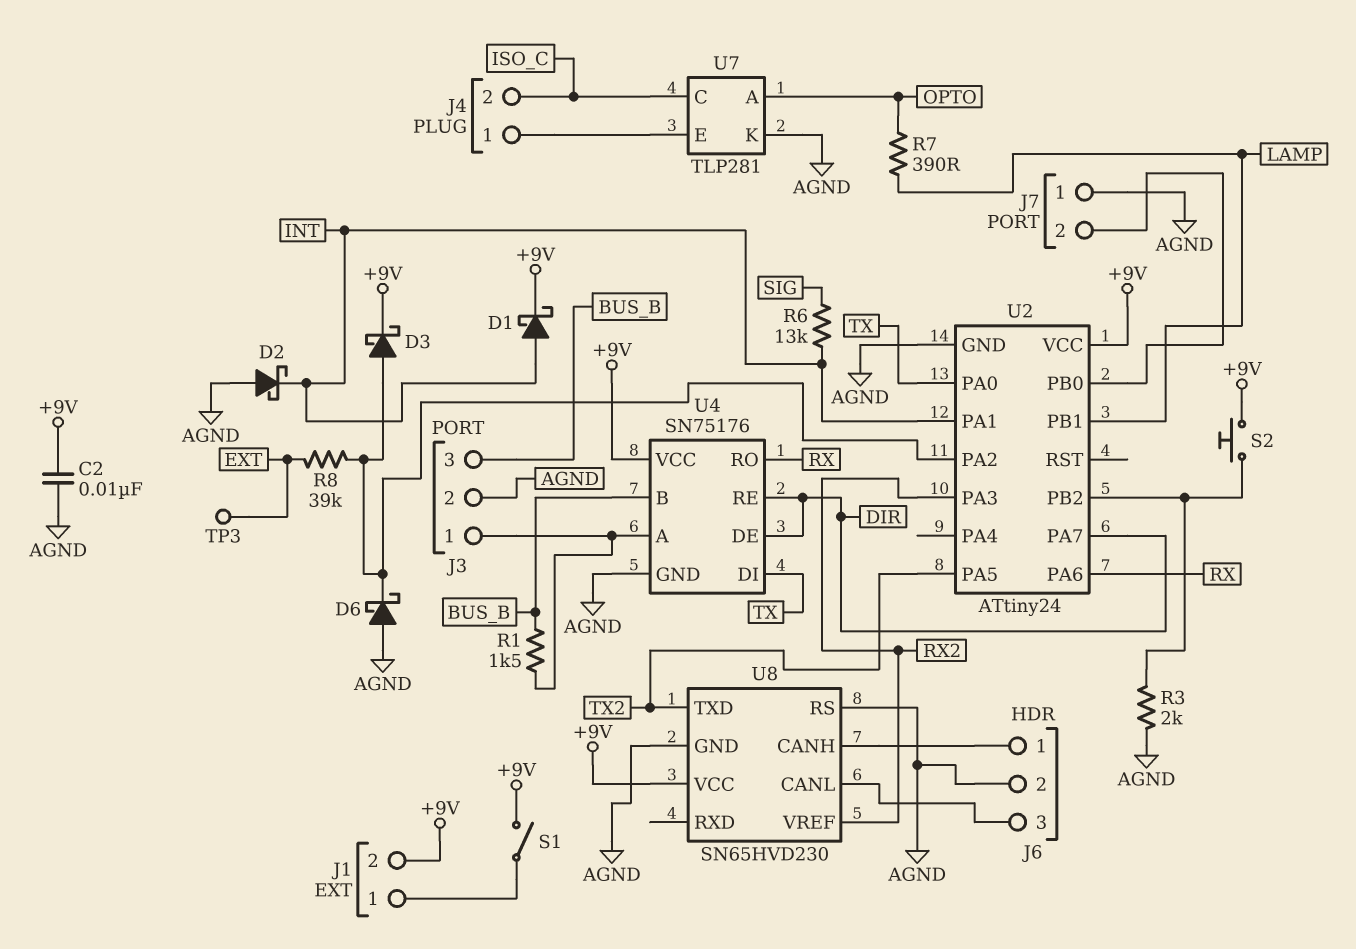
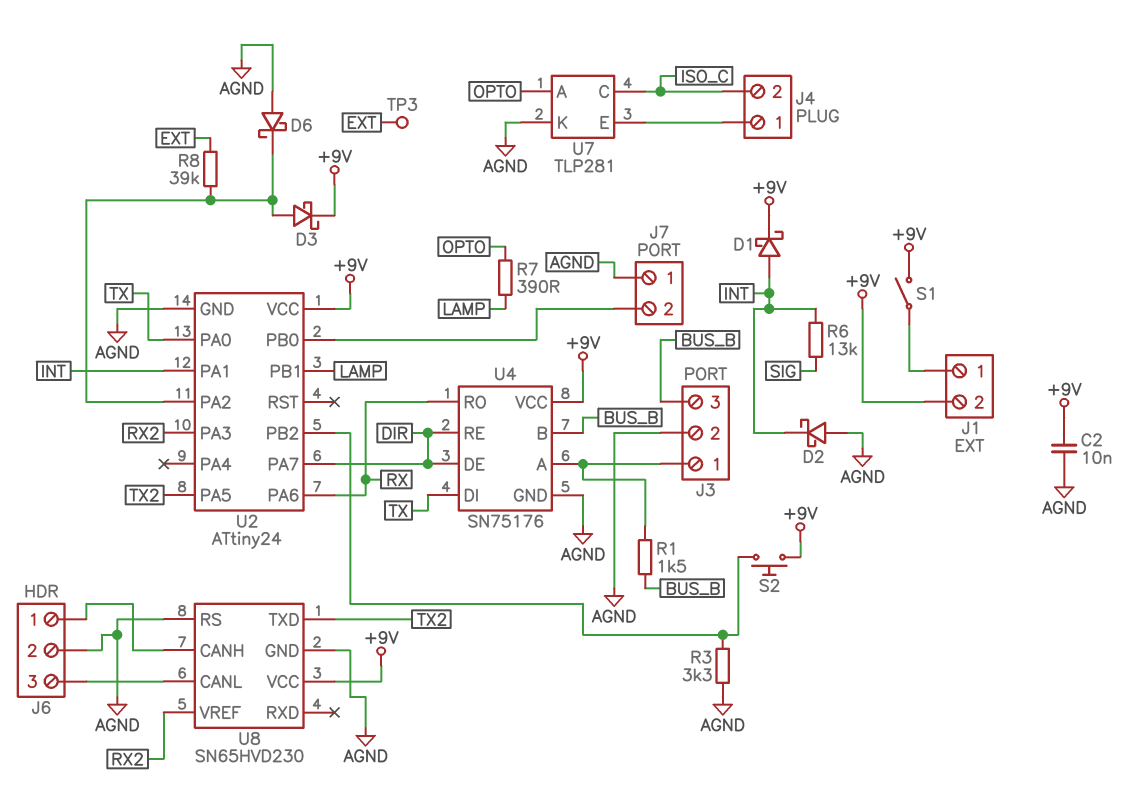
R3: 2k (AGND, U2/PB2) -> 3.3k (AGND, U2/PB2)

